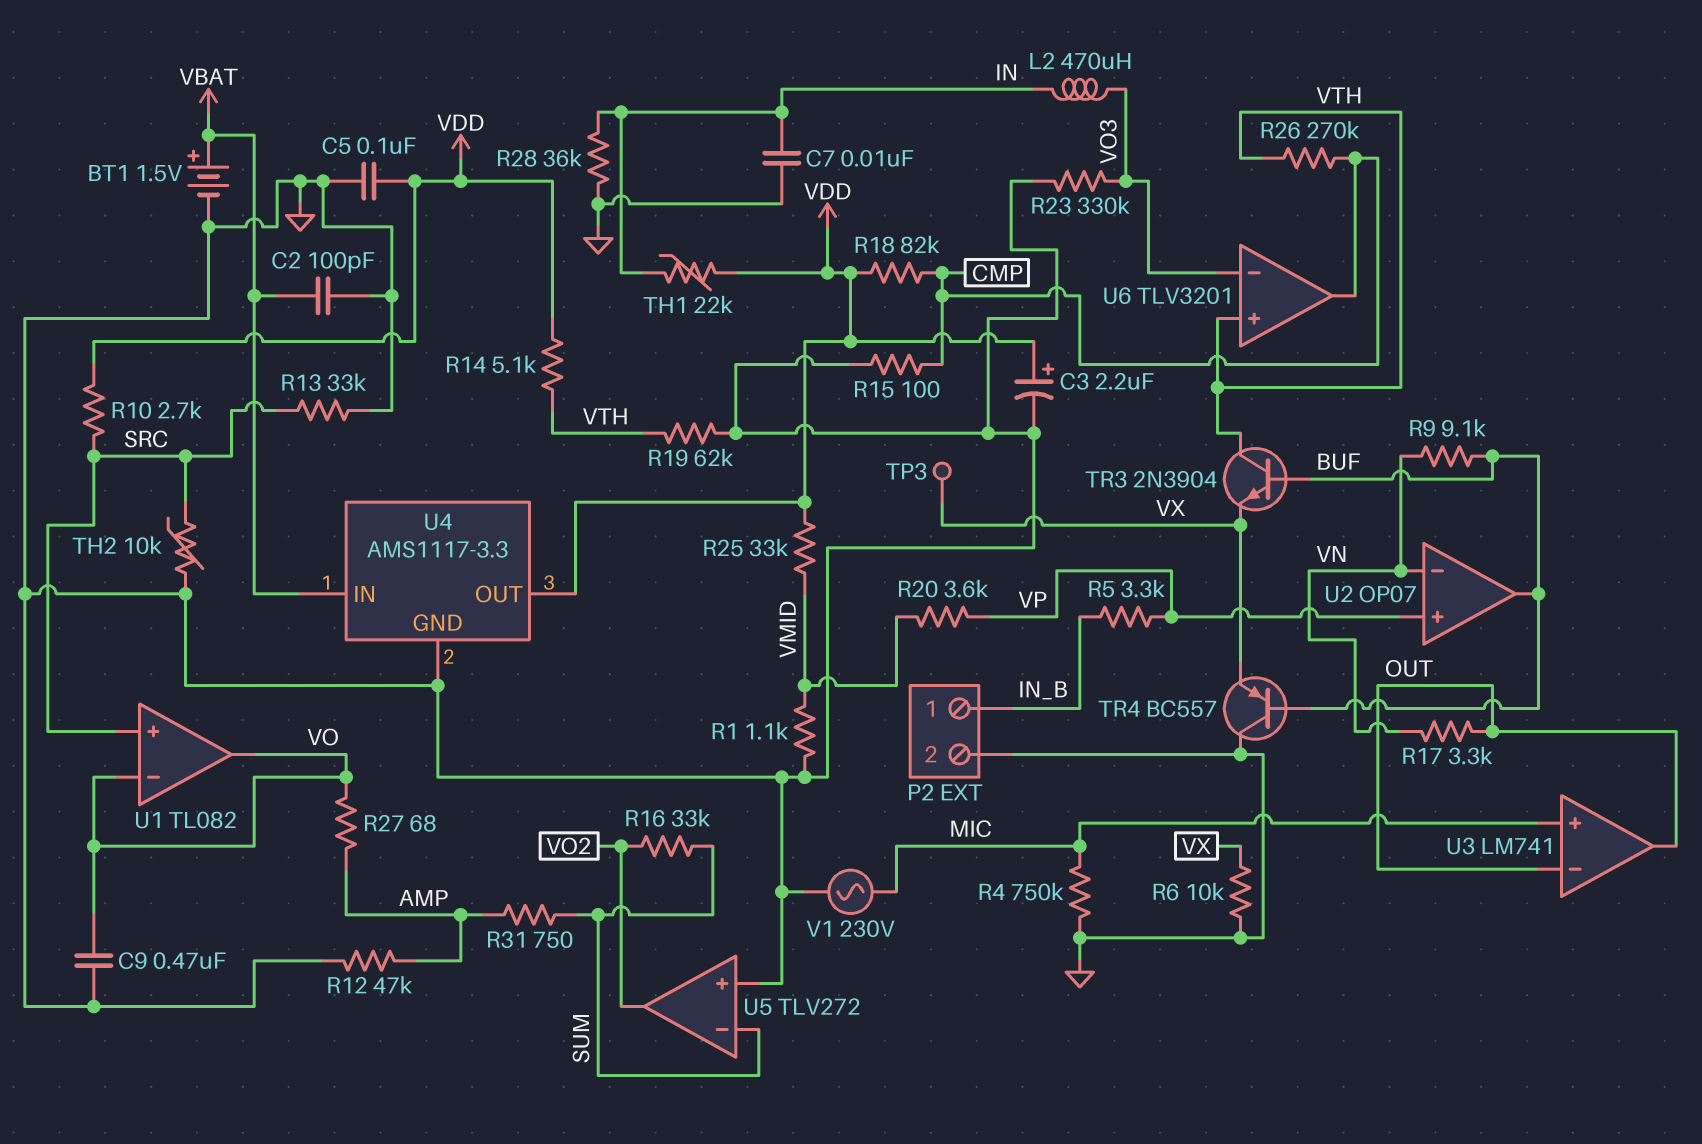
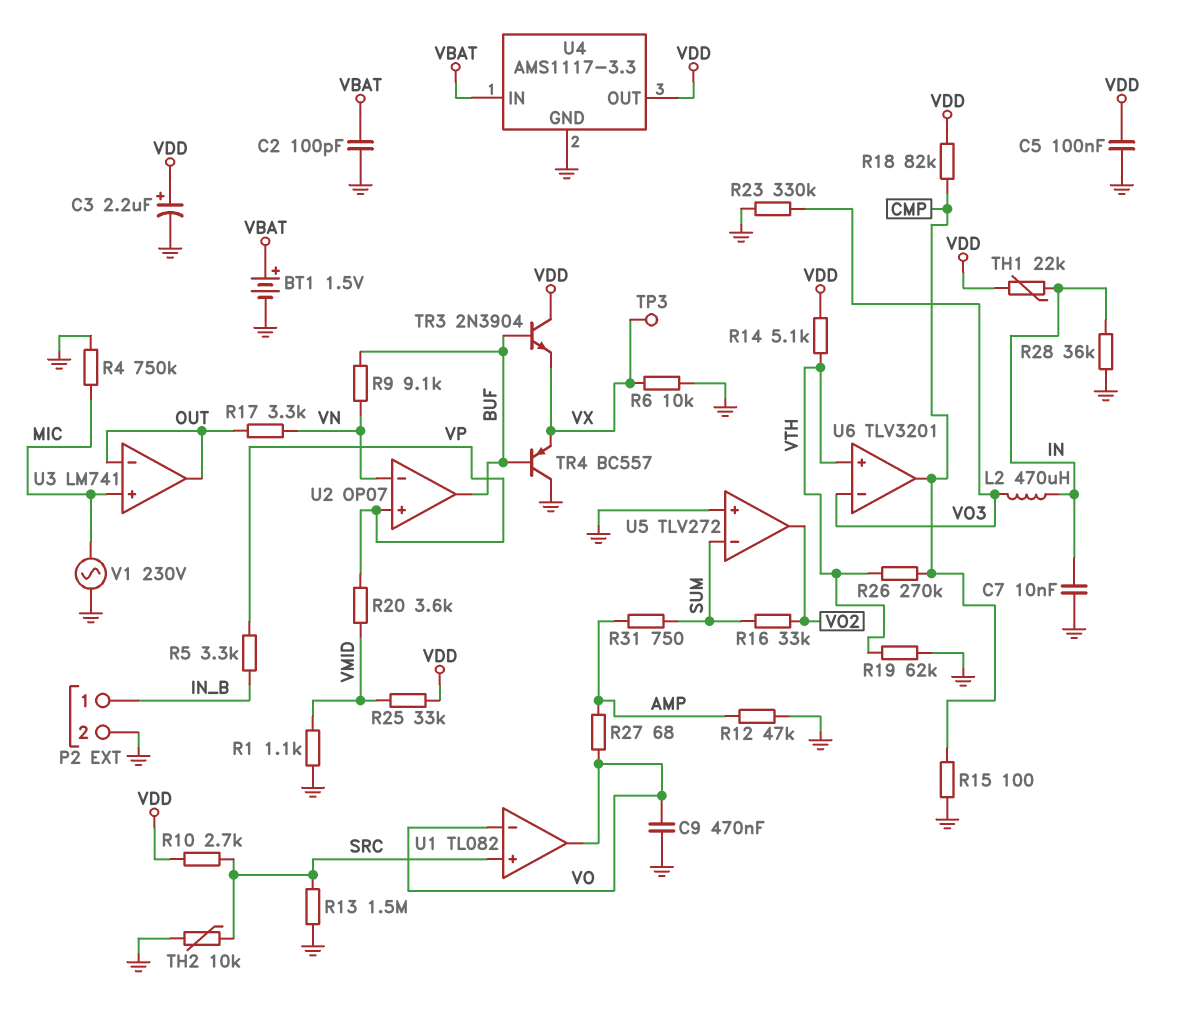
R13: 33k (GND, SRC) -> 1.5M (GND, SRC)
TR3: NPN 2N3904 (B BUF, C VTH, E VX) -> NPN 2N3904 (B BUF, C VDD, E VX)

